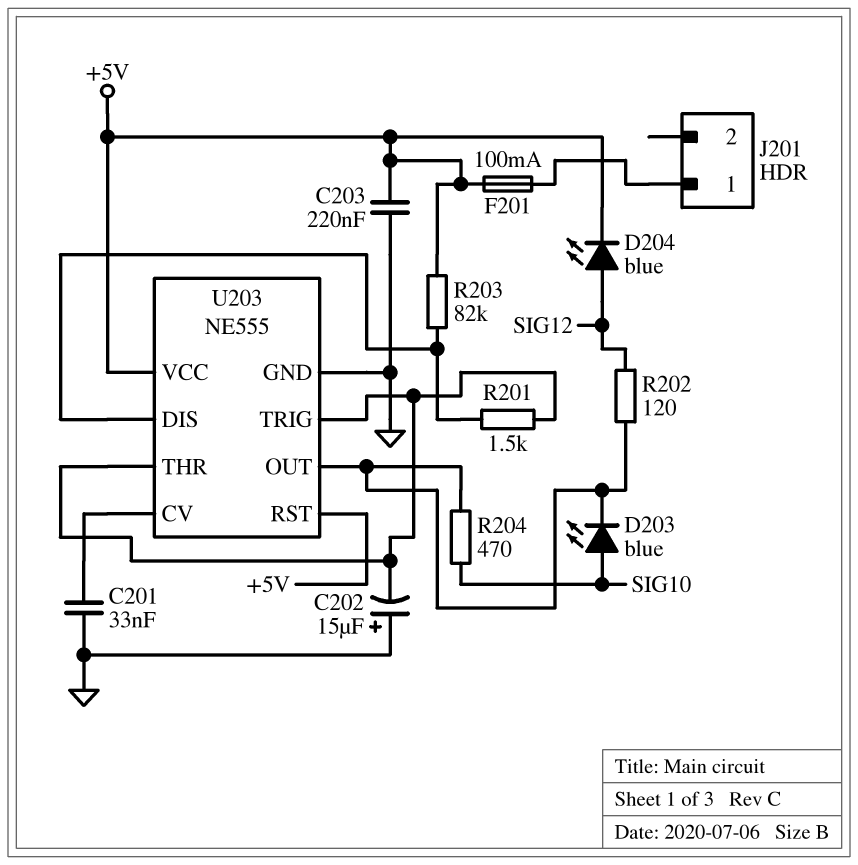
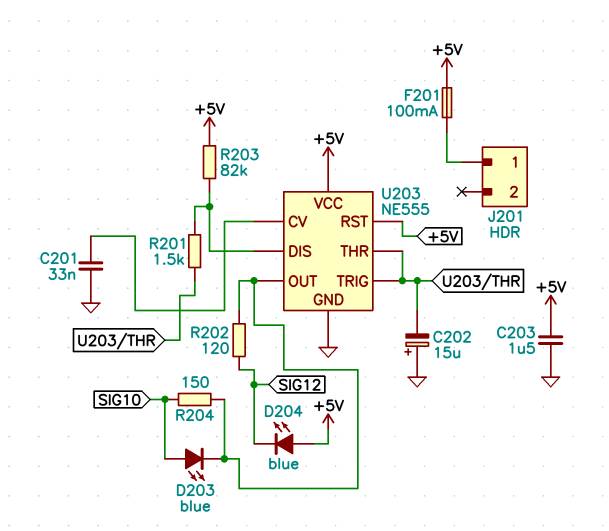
C203: 220nF (+5V, GND) -> 1.5uF (+5V, GND)
D204: LED blue (A SIG12, K +5V) -> LED blue (A +5V, K SIG12)
R204: 470 (SIG10, U203/OUT) -> 150 (SIG10, U203/OUT)

